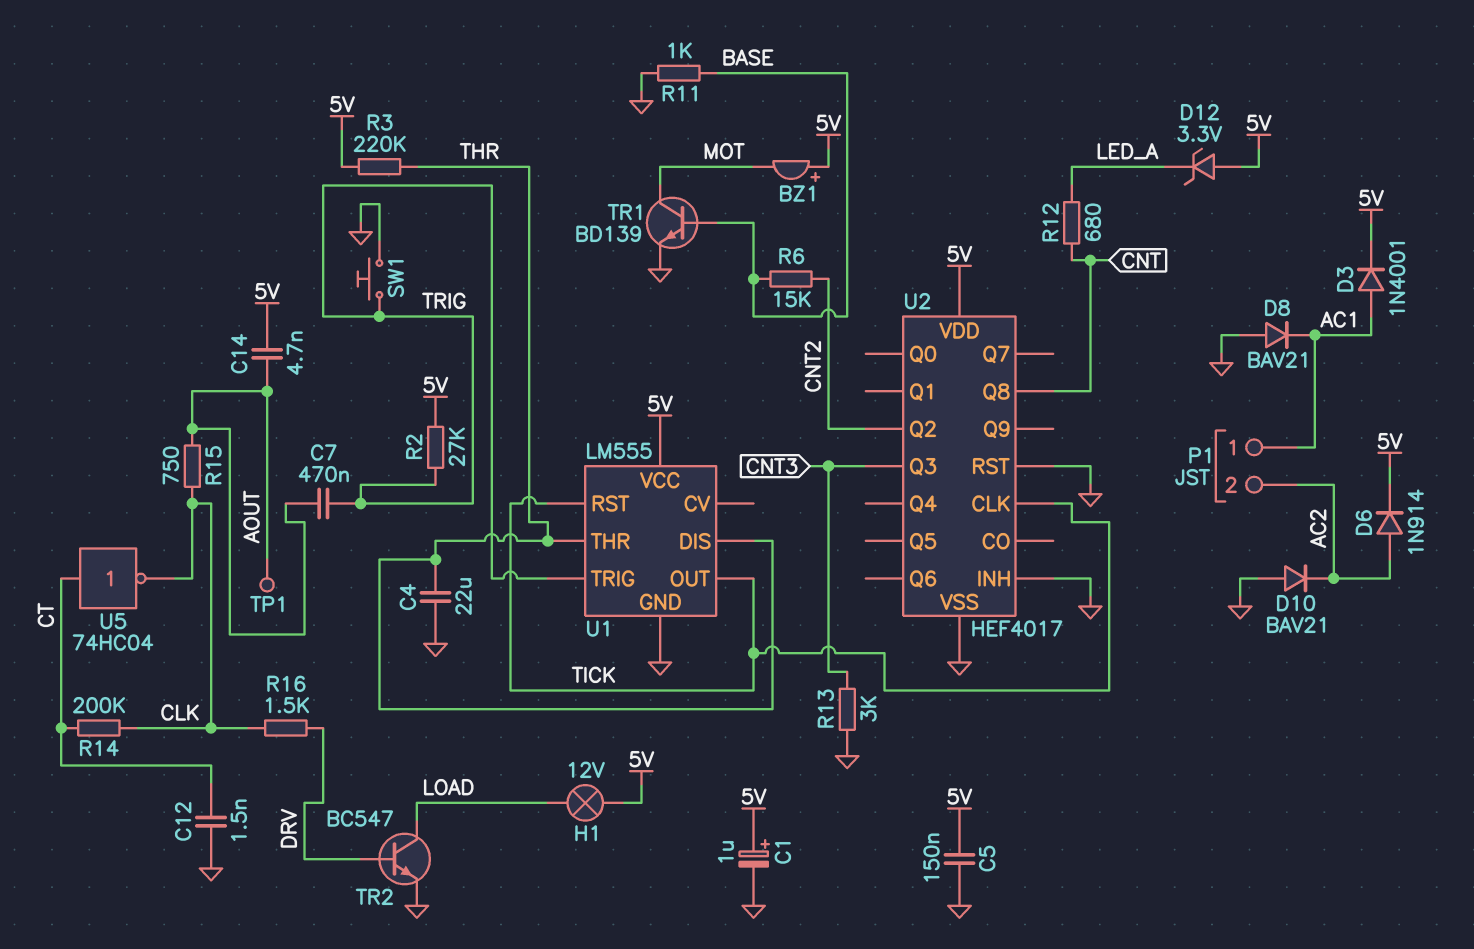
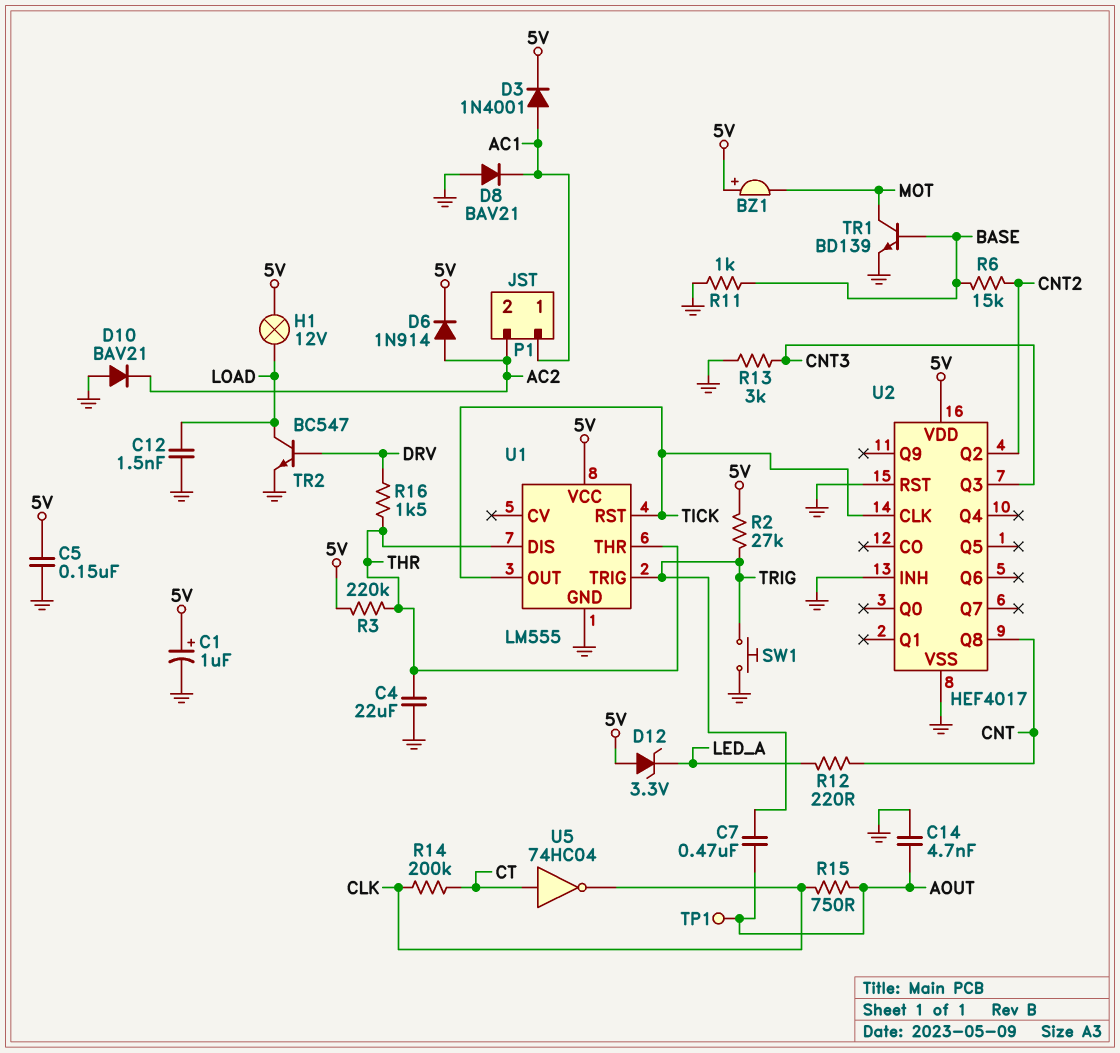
C12: 1.5nF (CT, GND) -> 1.5nF (GND, LOAD)
C14: 4.7nF (5V, AOUT) -> 4.7nF (AOUT, GND)
R12: 680 (CNT, LED_A) -> 220 (CNT, LED_A)
R16: 1.5k (CLK, DRV) -> 1.5k (DRV, THR)

